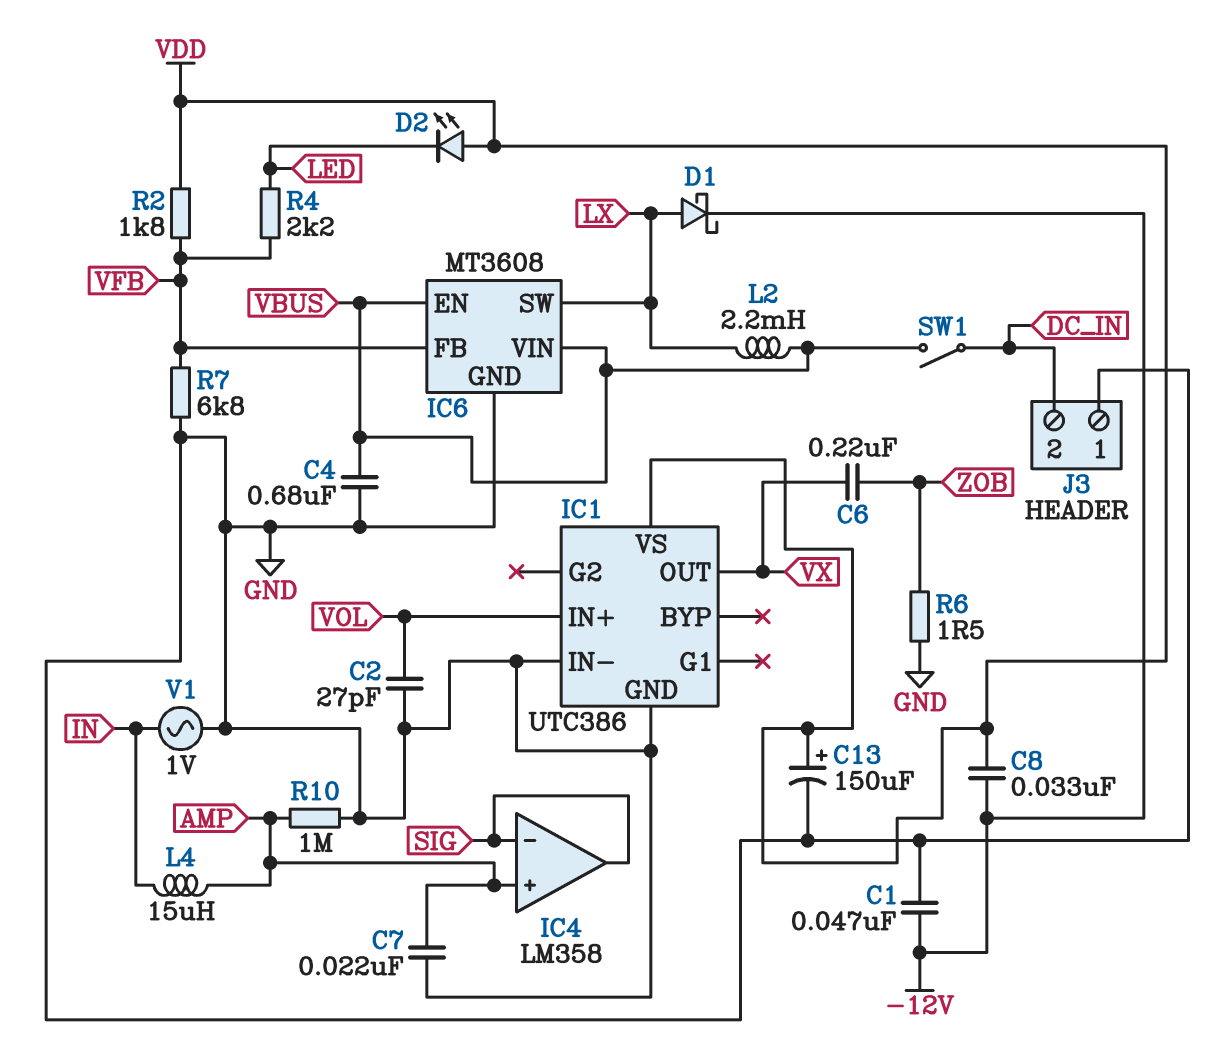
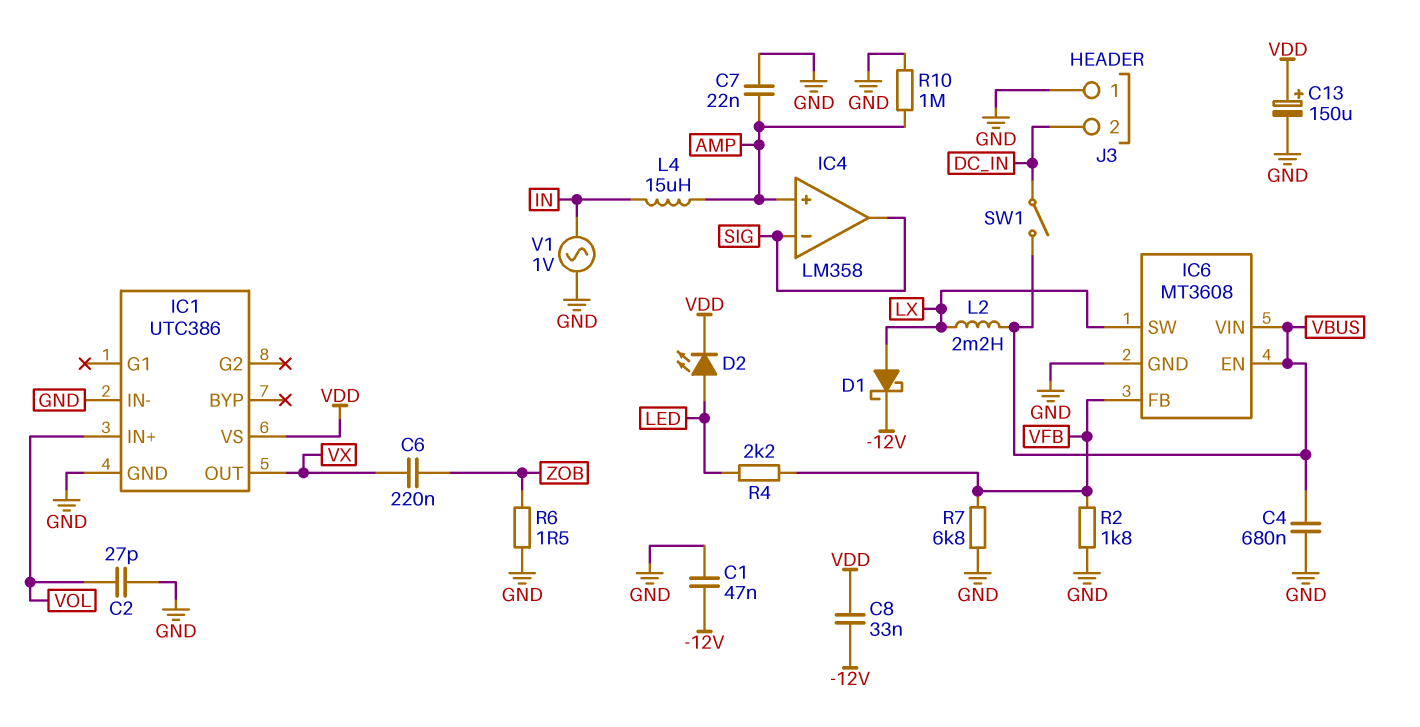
D2: LED (A VDD, K LED) -> LED (A LED, K VDD)
R2: 1.8k (VDD, VFB) -> 1.8k (GND, VFB)

